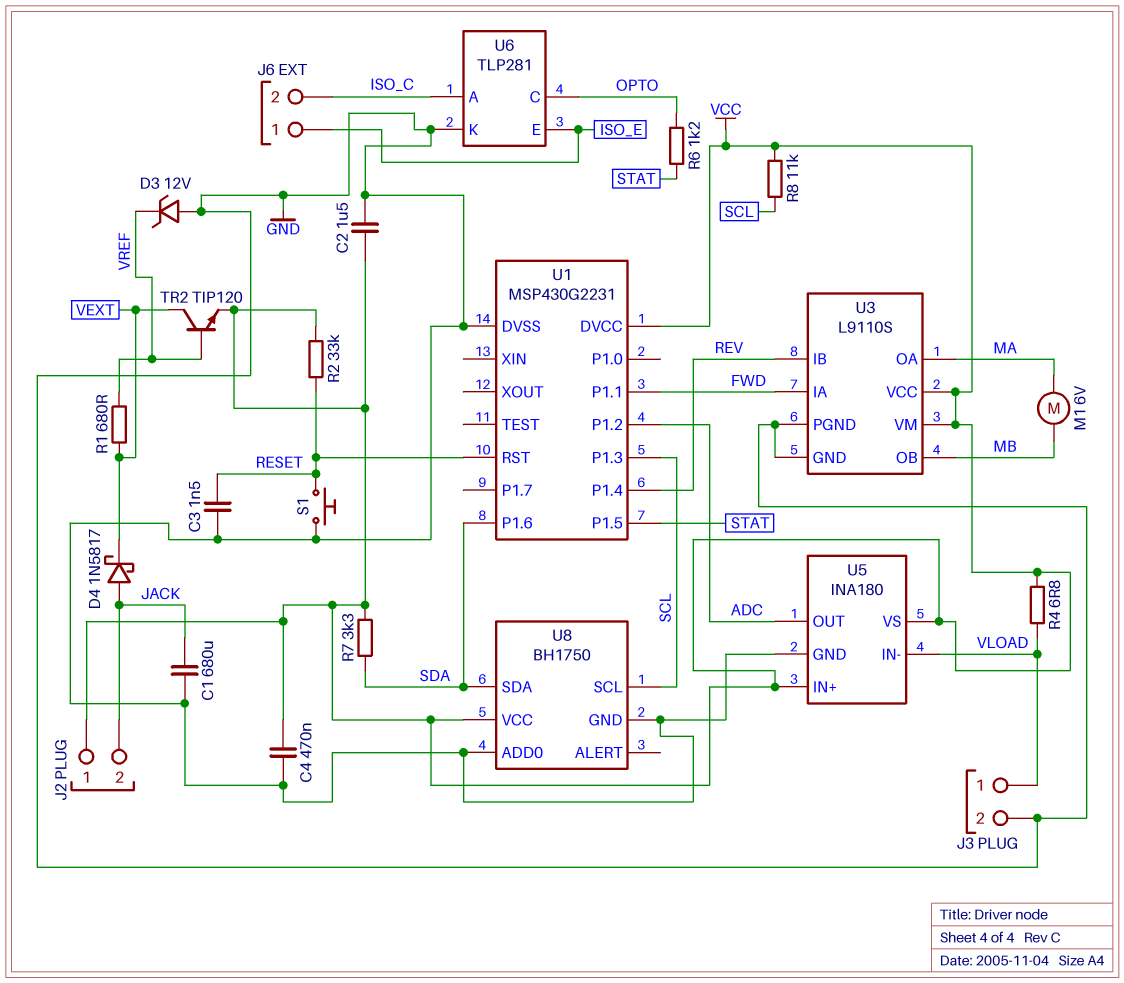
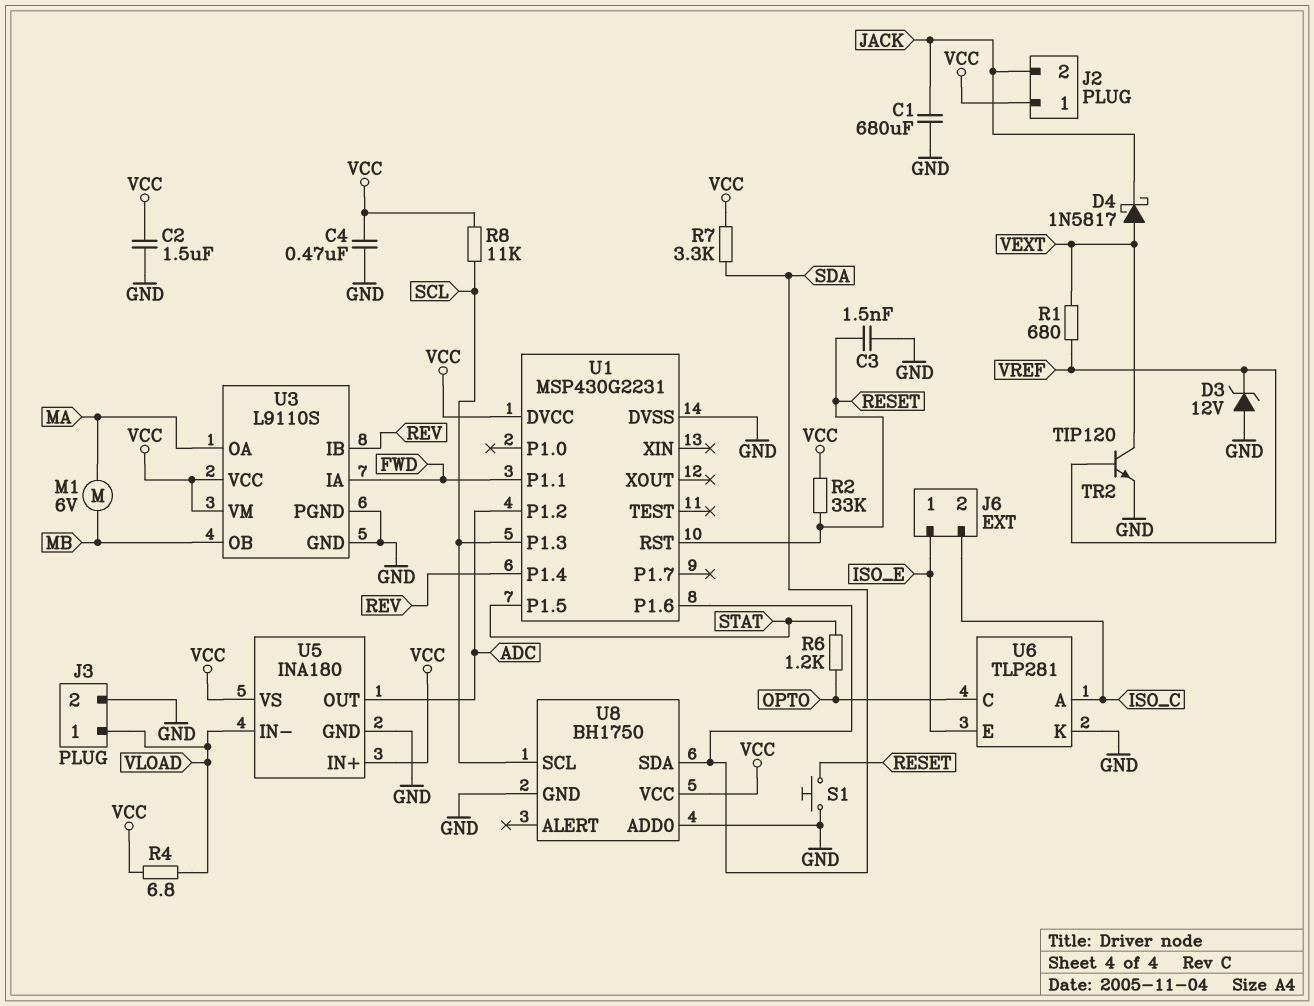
D4: schottky 1N5817 (A JACK, K VEXT) -> schottky 1N5817 (A VEXT, K JACK)
TR2: NPN TIP120 (B VREF, C VEXT, E VCC) -> NPN TIP120 (B VREF, C VEXT, E GND)

